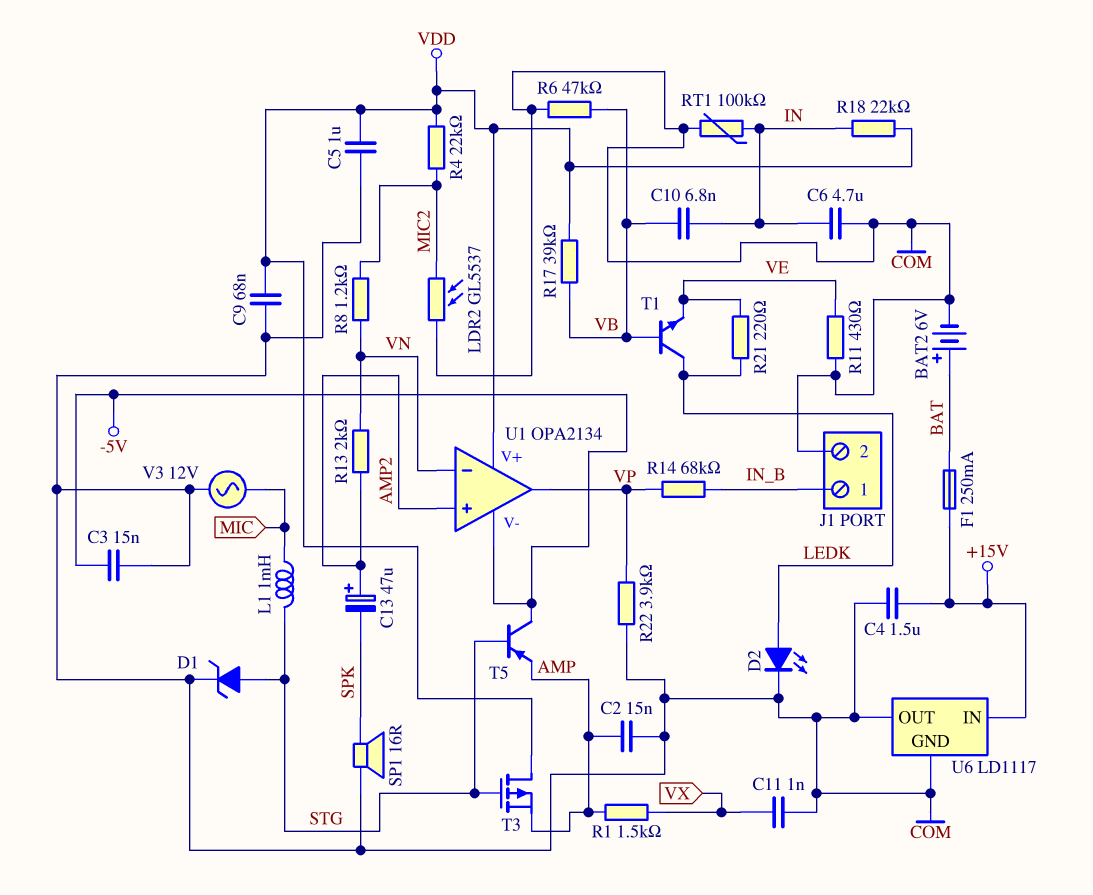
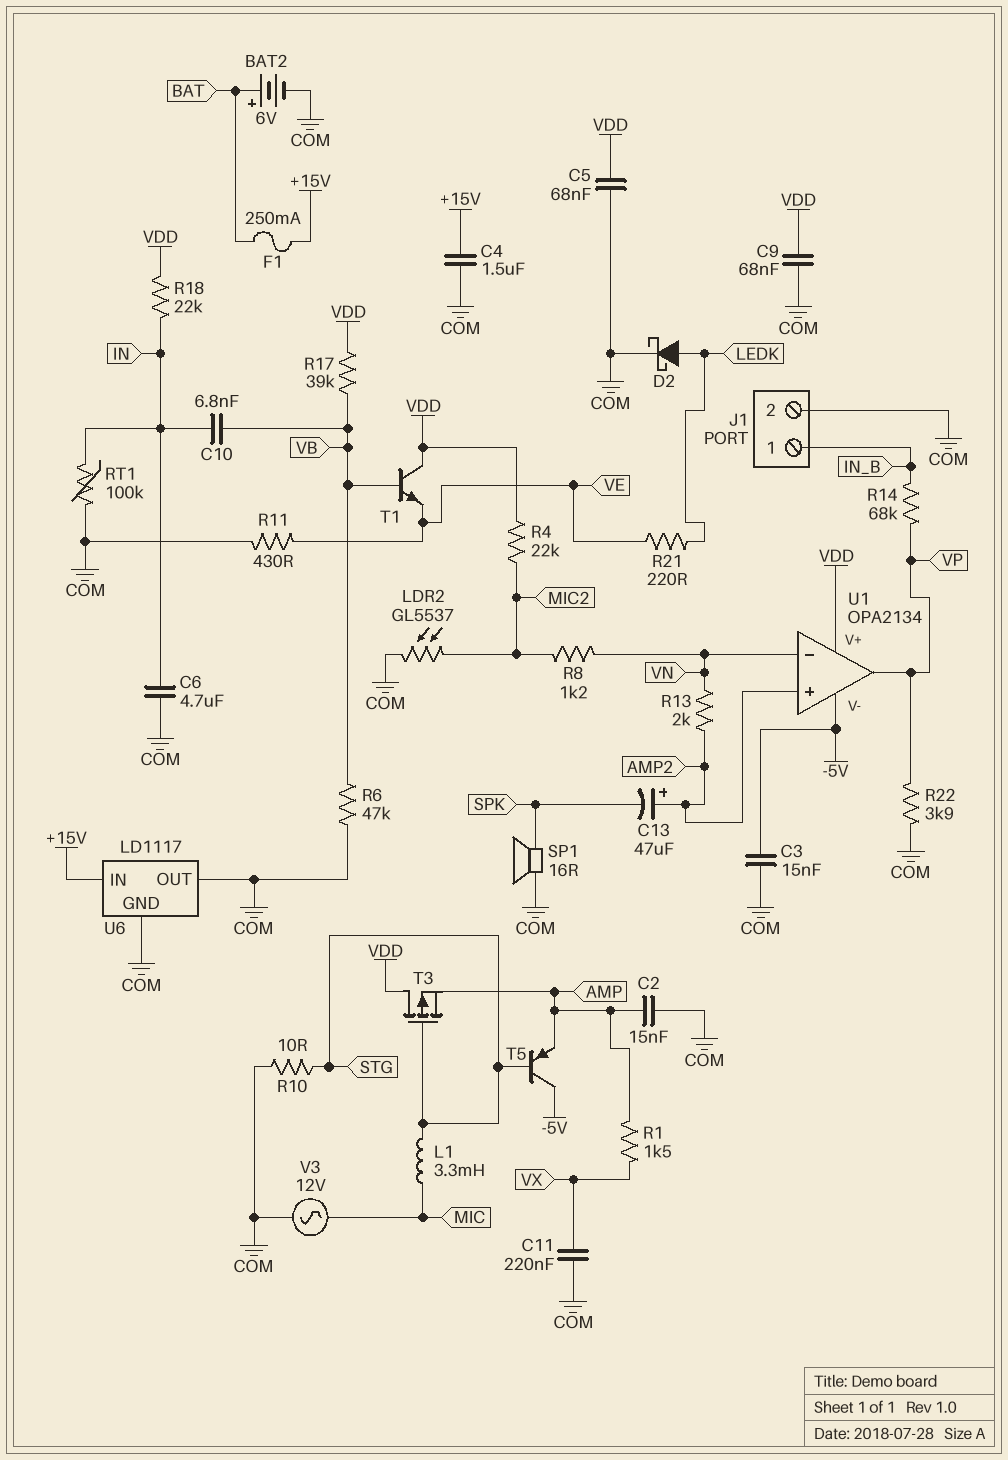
C5: 1uF (COM, VDD) -> 68nF (COM, VDD)
C11: 1nF (COM, VX) -> 220nF (COM, VX)
D1: zener (A STG, K COM) -> none
D2: LED (A LEDK, K COM) -> schottky (A LEDK, K COM)
L1: 1mH (MIC, STG) -> 3.3mH (MIC, STG)
R10: none -> 10 (COM, STG)
T1: NPN (B VB, C LEDK, E VE) -> NPN (B VB, C VDD, E VE)

